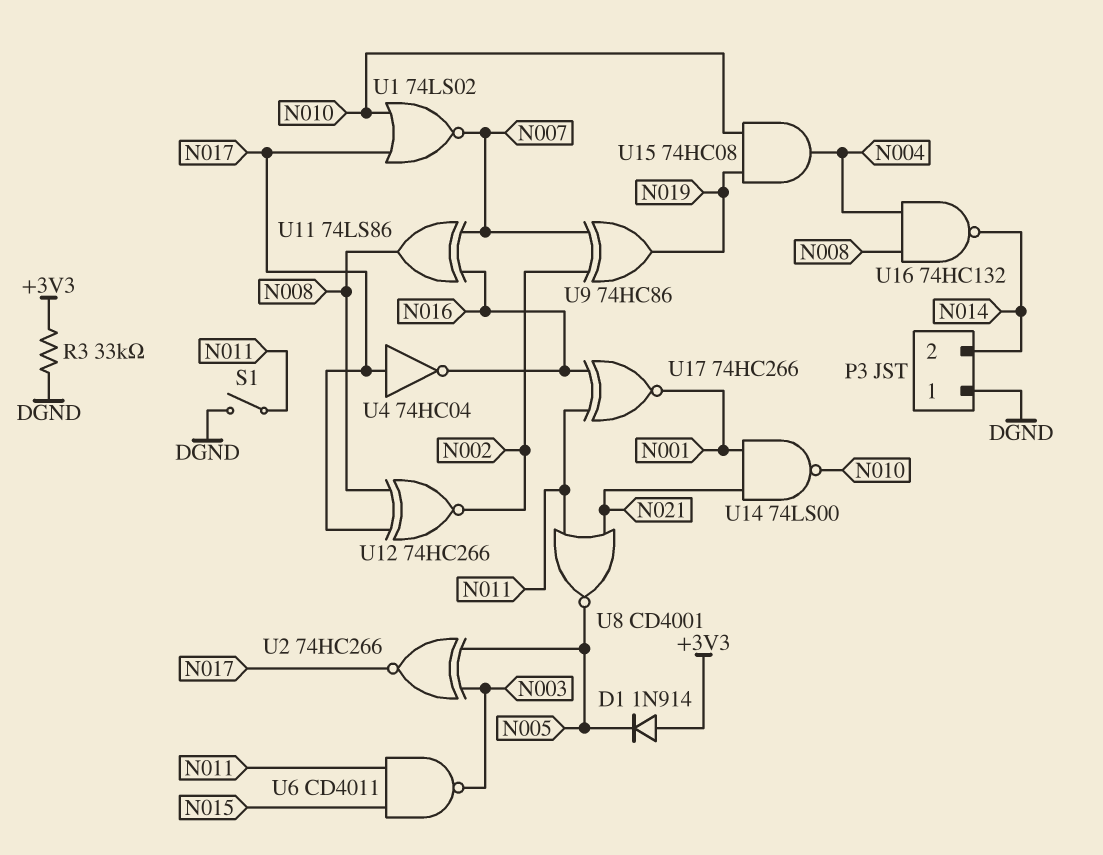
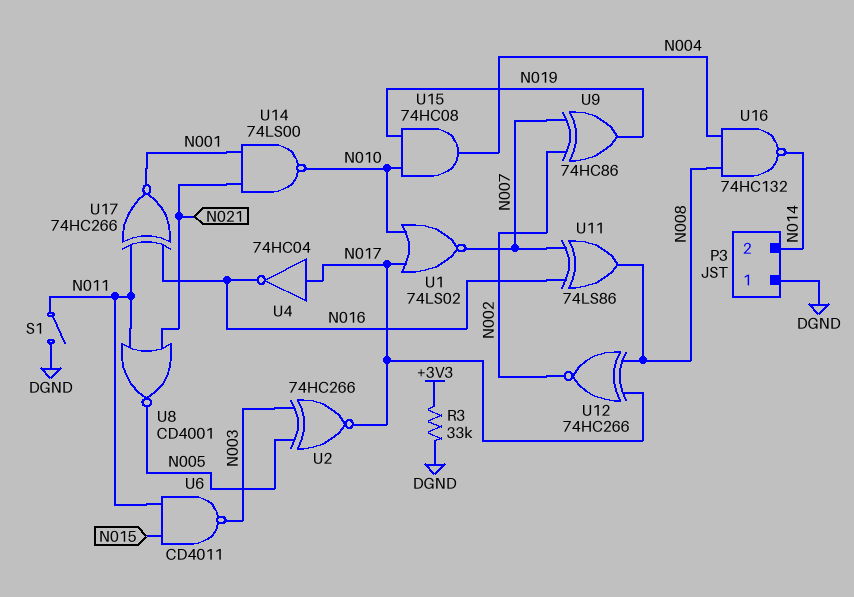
D1: diode 1N914 (A +3V3, K N005) -> none

